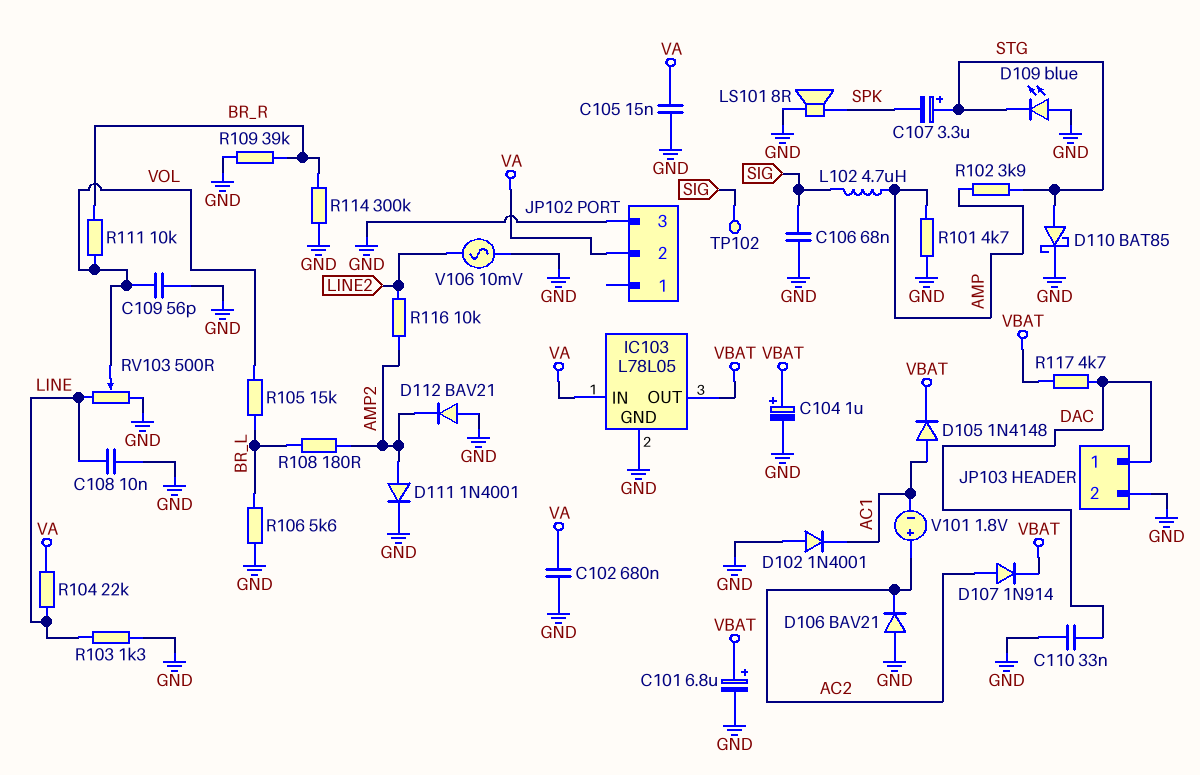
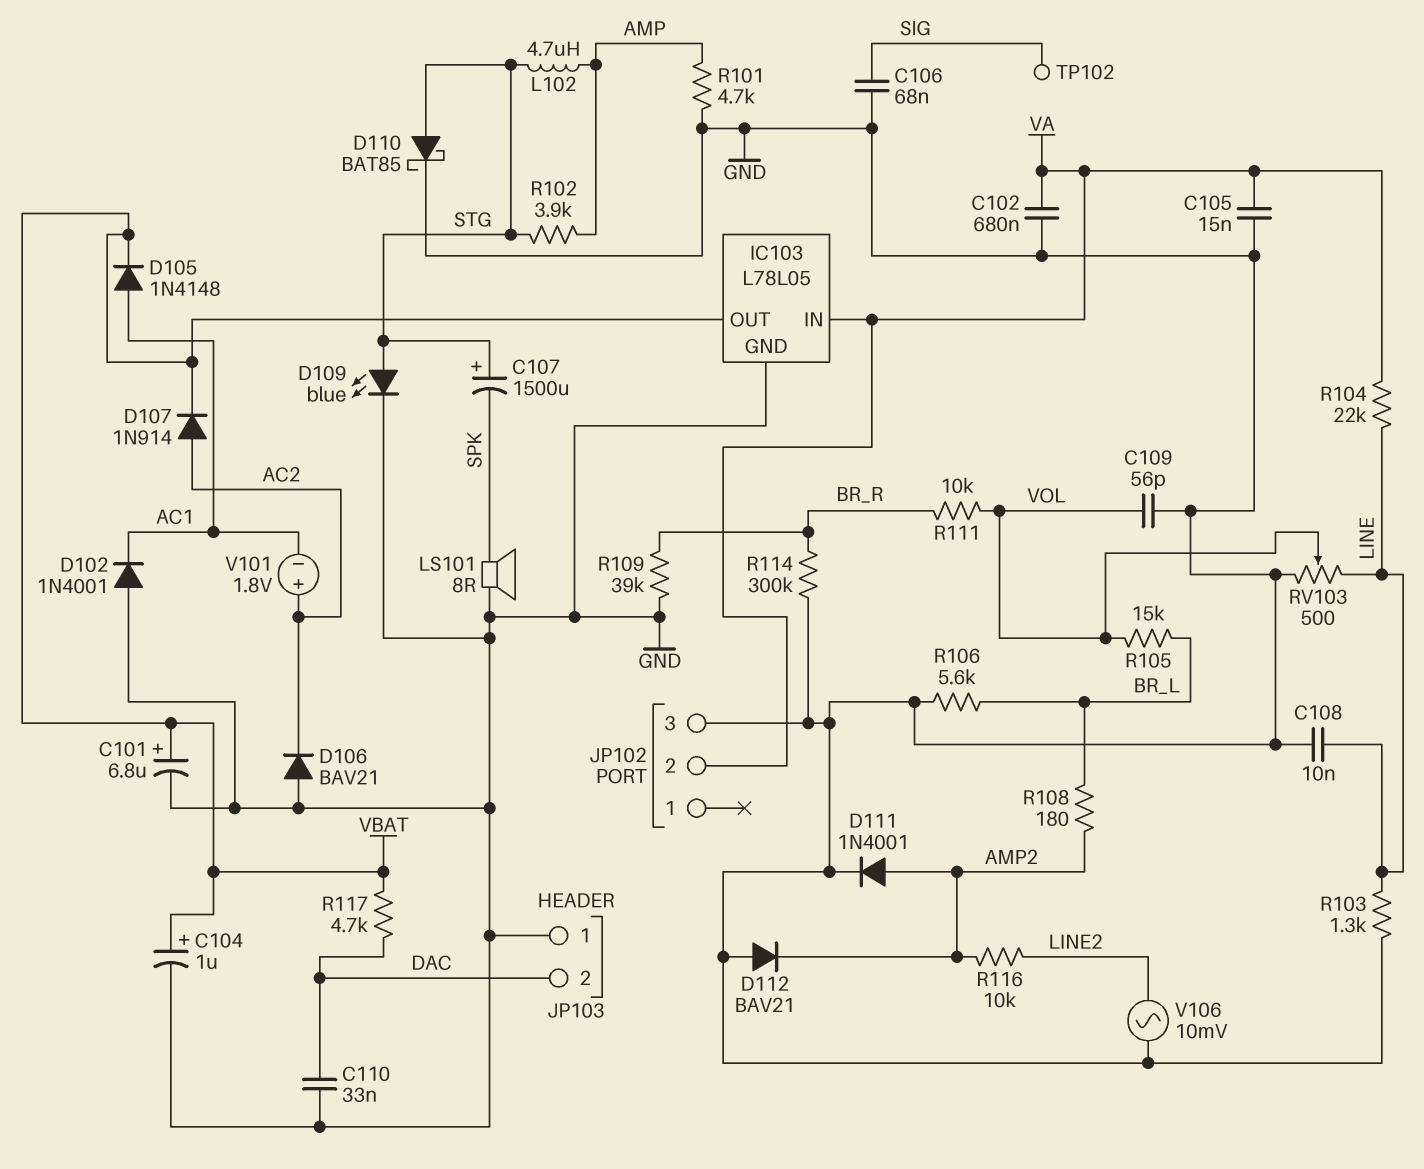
C107: 3.3uF (plus STG, minus SPK) -> 1500uF (plus STG, minus SPK)
D109: LED blue (A GND, K STG) -> LED blue (A STG, K GND)
JP103 pin 1: DAC -> GND
JP103 pin 2: GND -> DAC
L102: 4.7uH (AMP, SIG) -> 4.7uH (AMP, STG)

